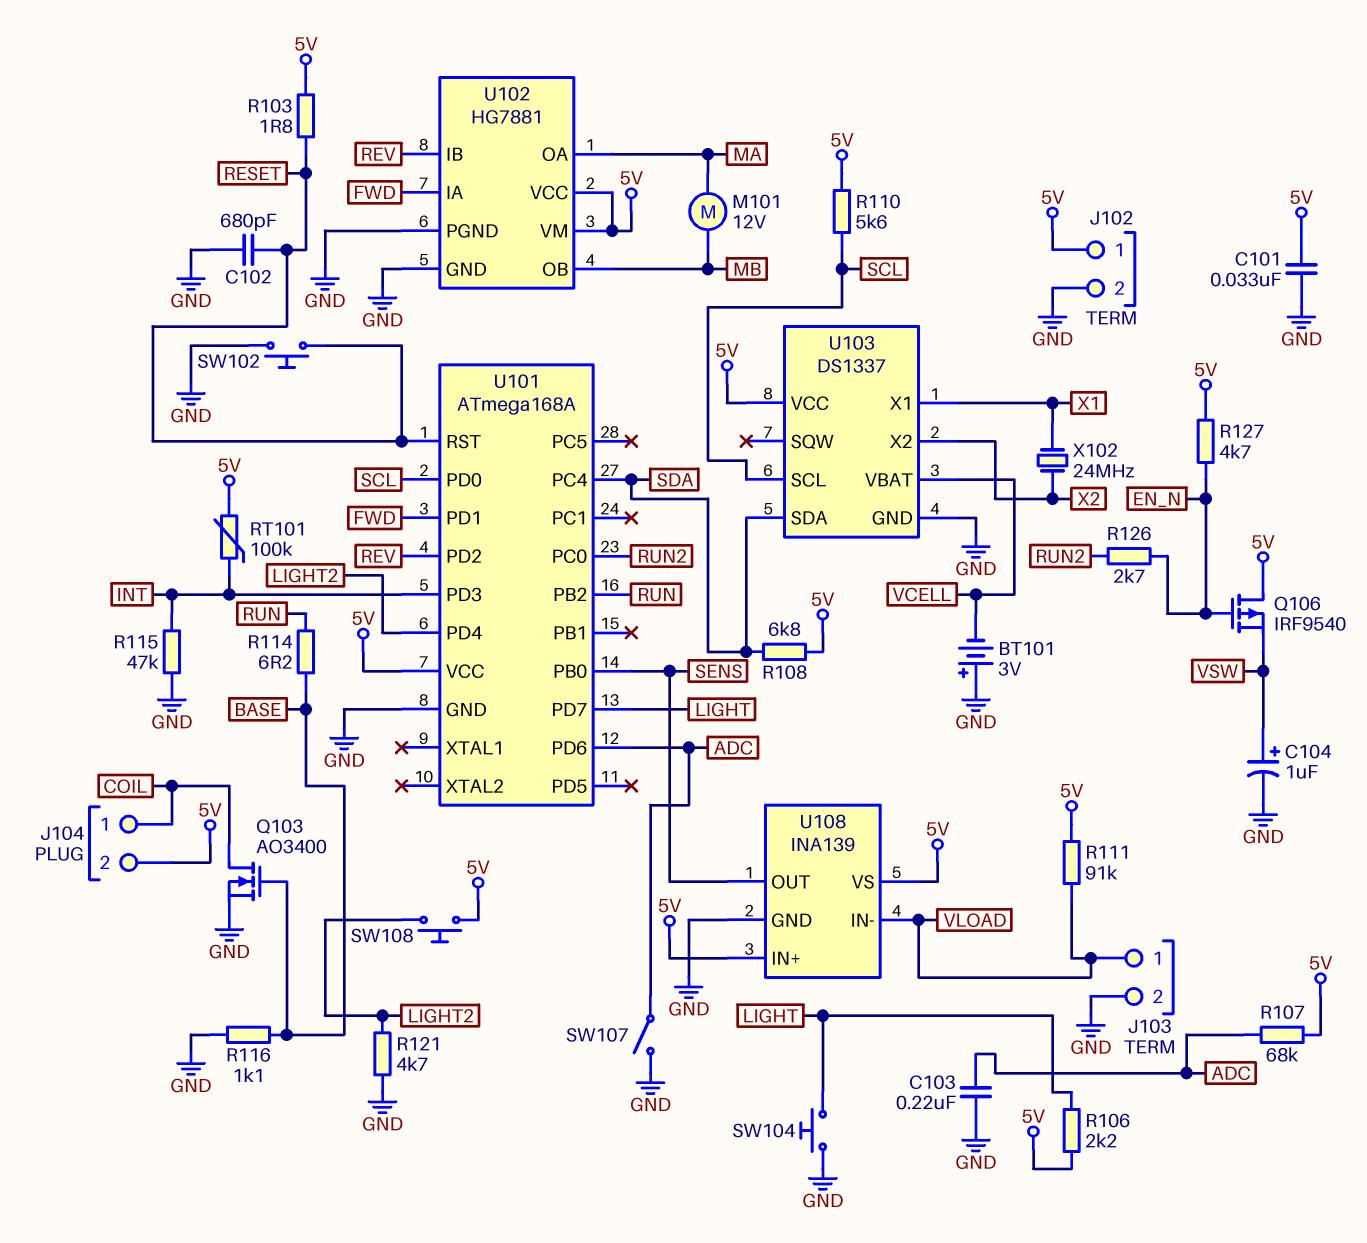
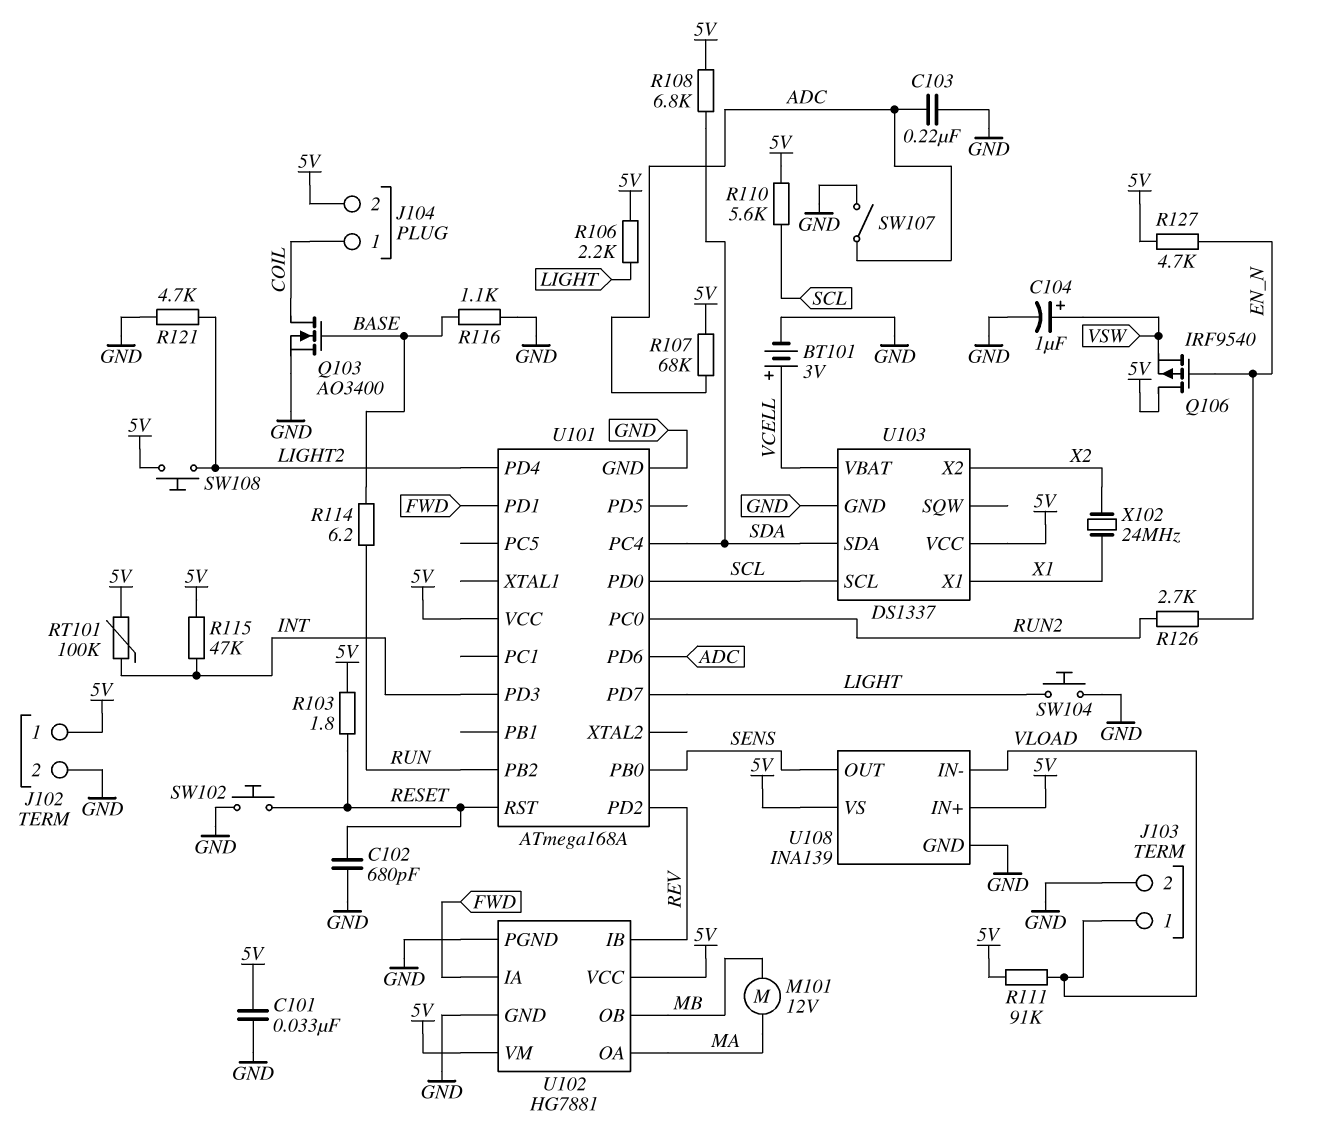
BT101: 3V (plus GND, minus VCELL) -> 3V (plus VCELL, minus GND)
R115: 47k (GND, INT) -> 47k (5V, INT)

